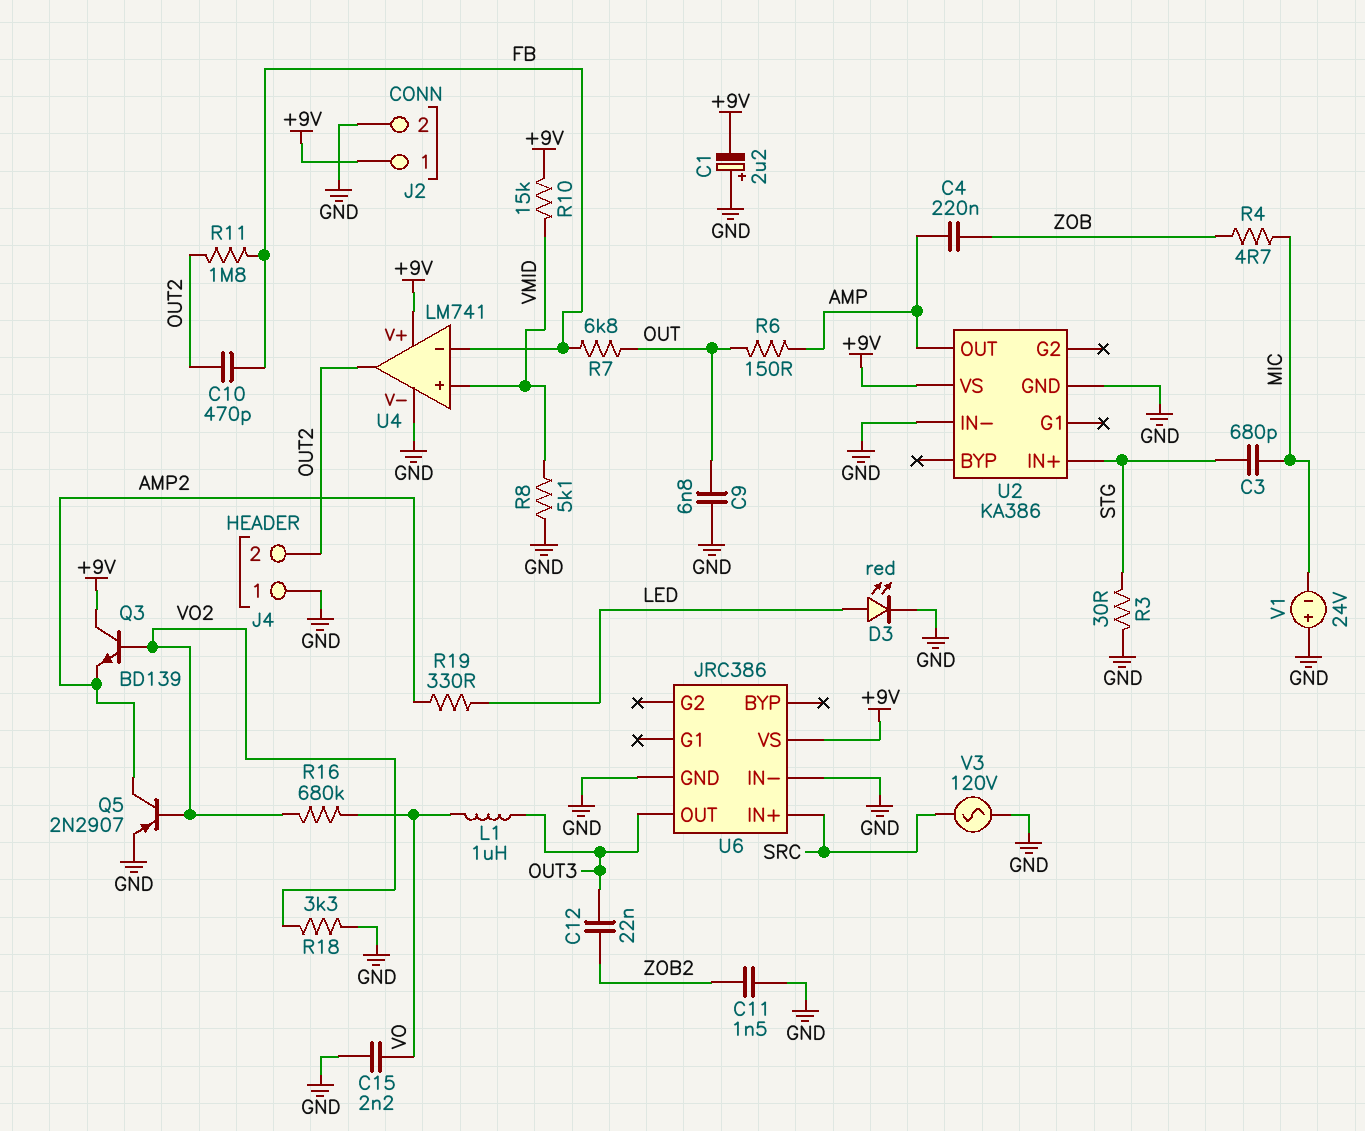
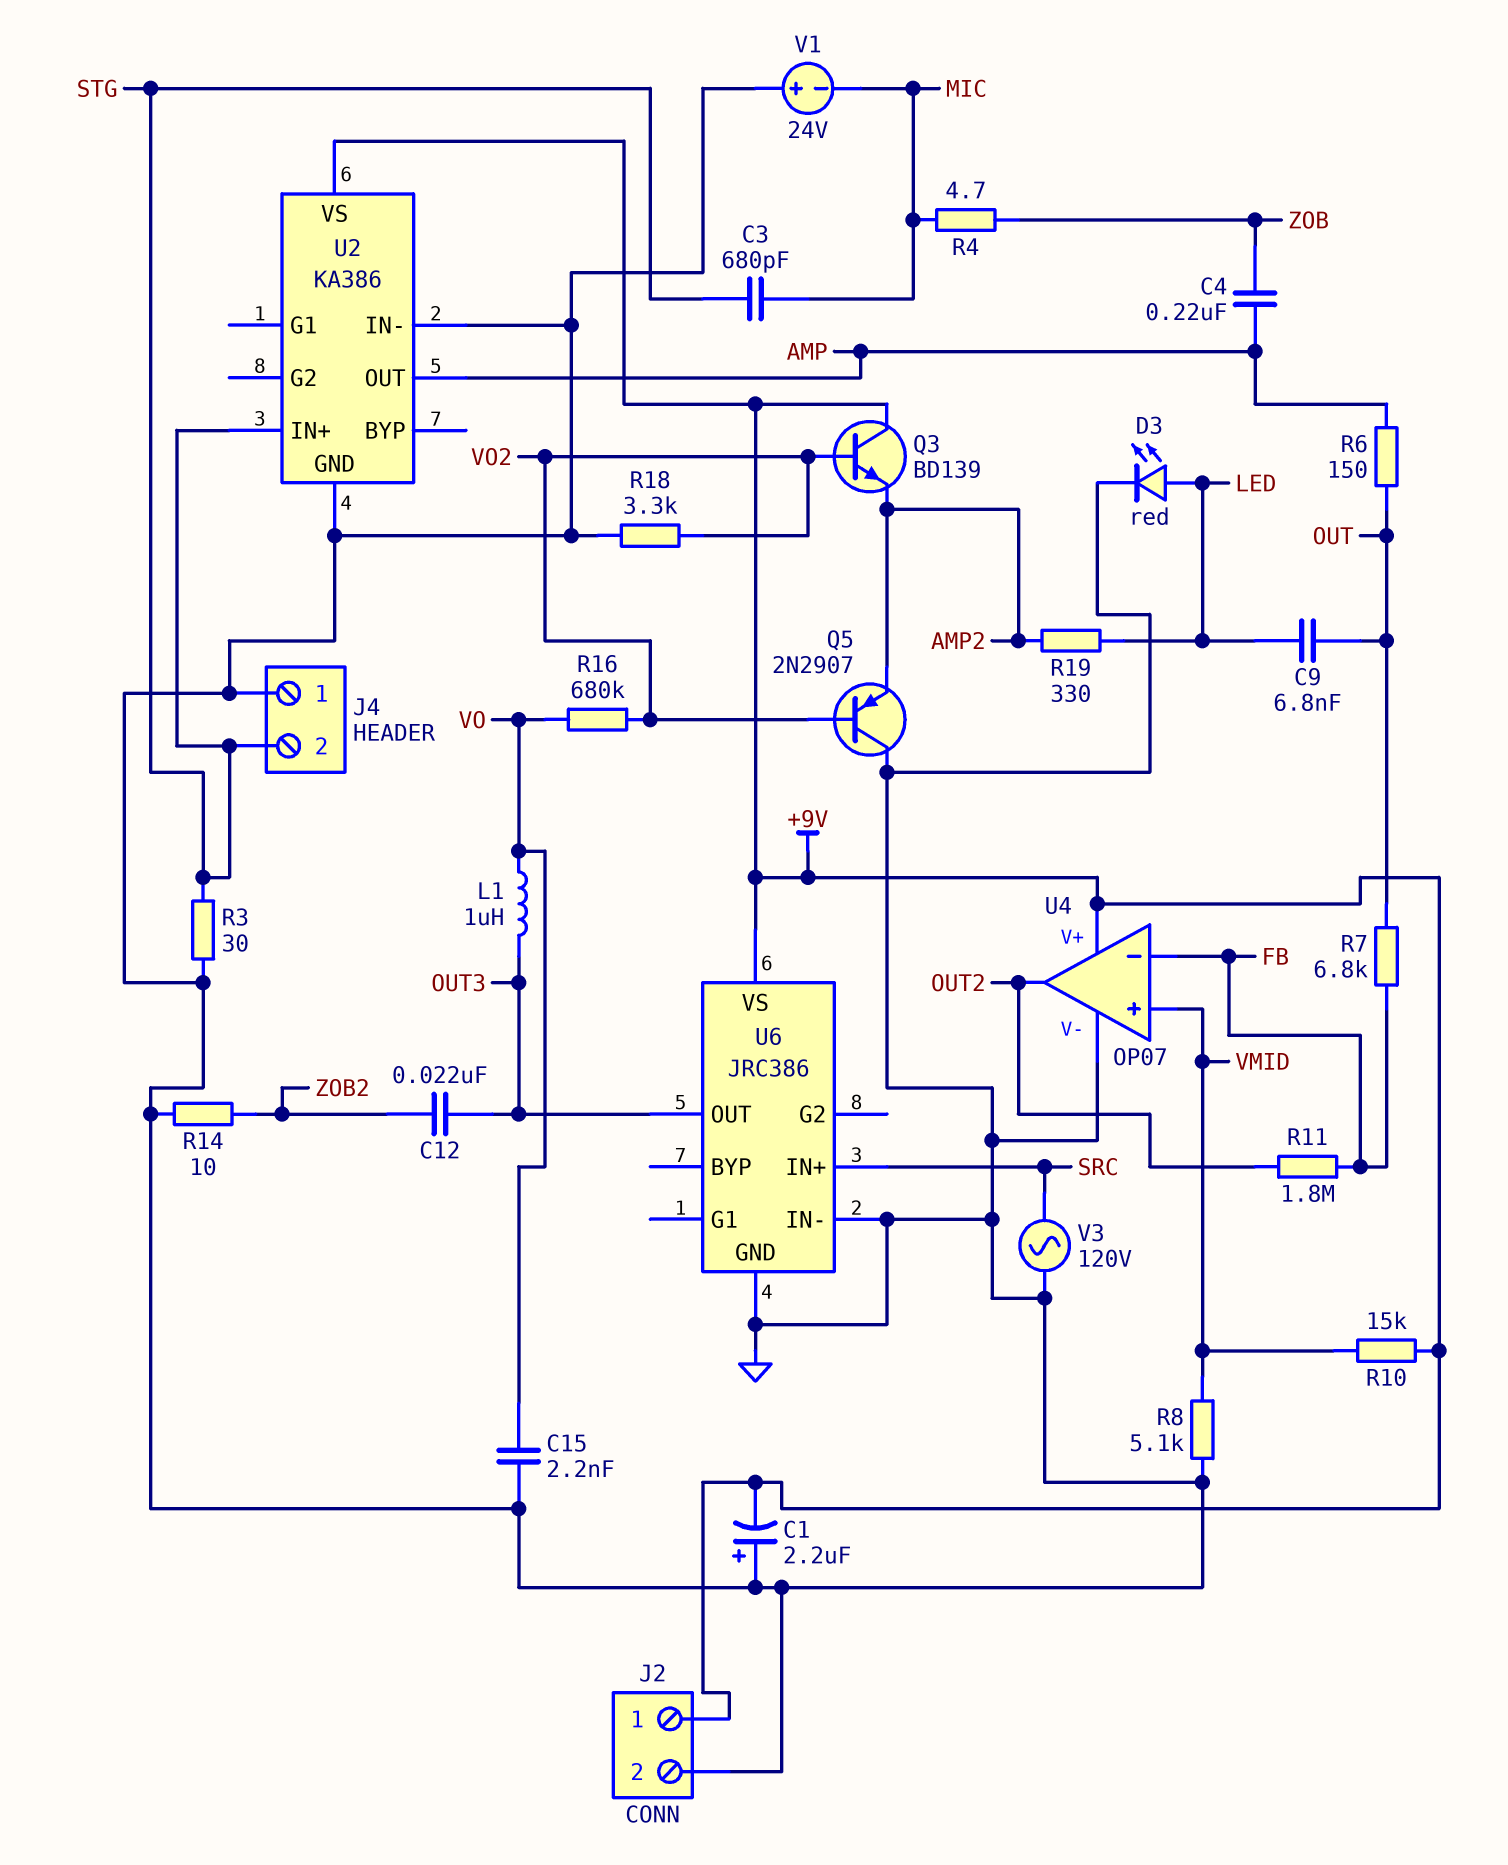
C9: 6.8nF (GND, OUT) -> 6.8nF (LED, OUT)
C10: 470pF (FB, OUT2) -> none
C11: 1.5nF (GND, ZOB2) -> none
J4 pin 2: OUT2 -> STG
Q5: PNP 2N2907 (B VO2, C AMP2, E GND) -> PNP 2N2907 (B VO2, C GND, E AMP2)
R14: none -> 10 (GND, ZOB2)
U4: LM741 -> OP07

